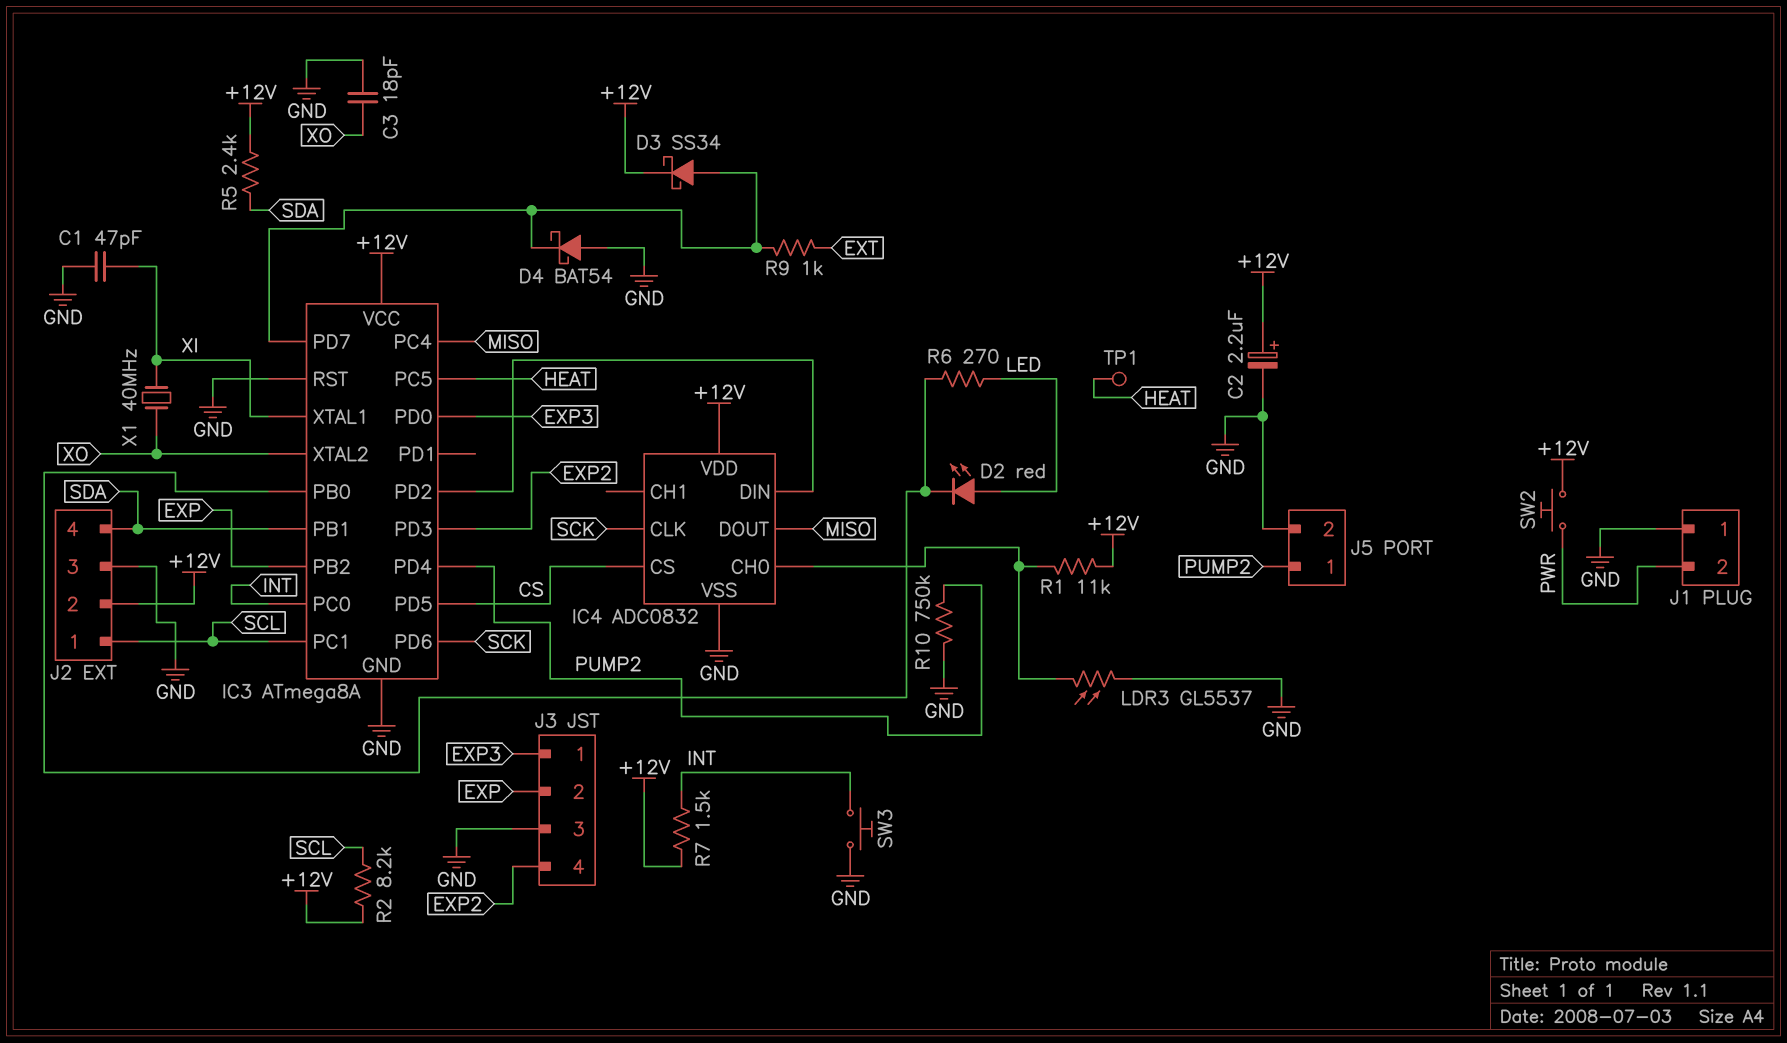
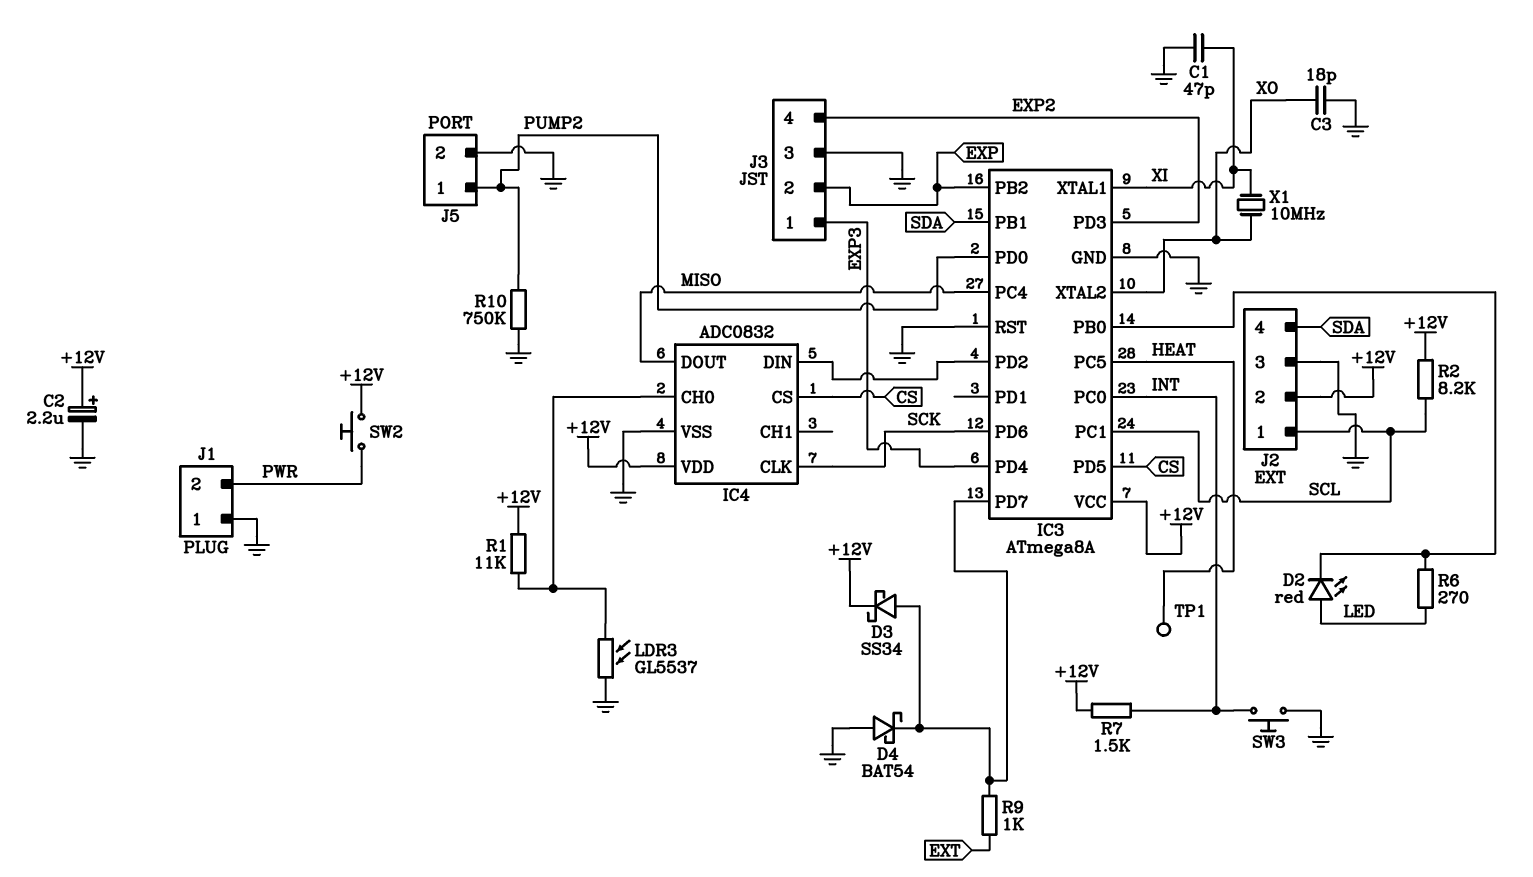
IC3 pin PD0: EXP3 -> PUMP2
IC3 pin PD4: PUMP2 -> EXP3
R5: 2.4k (+12V, SDA) -> none
X1: 40MHz (XI, XO) -> 10MHz (XI, XO)

